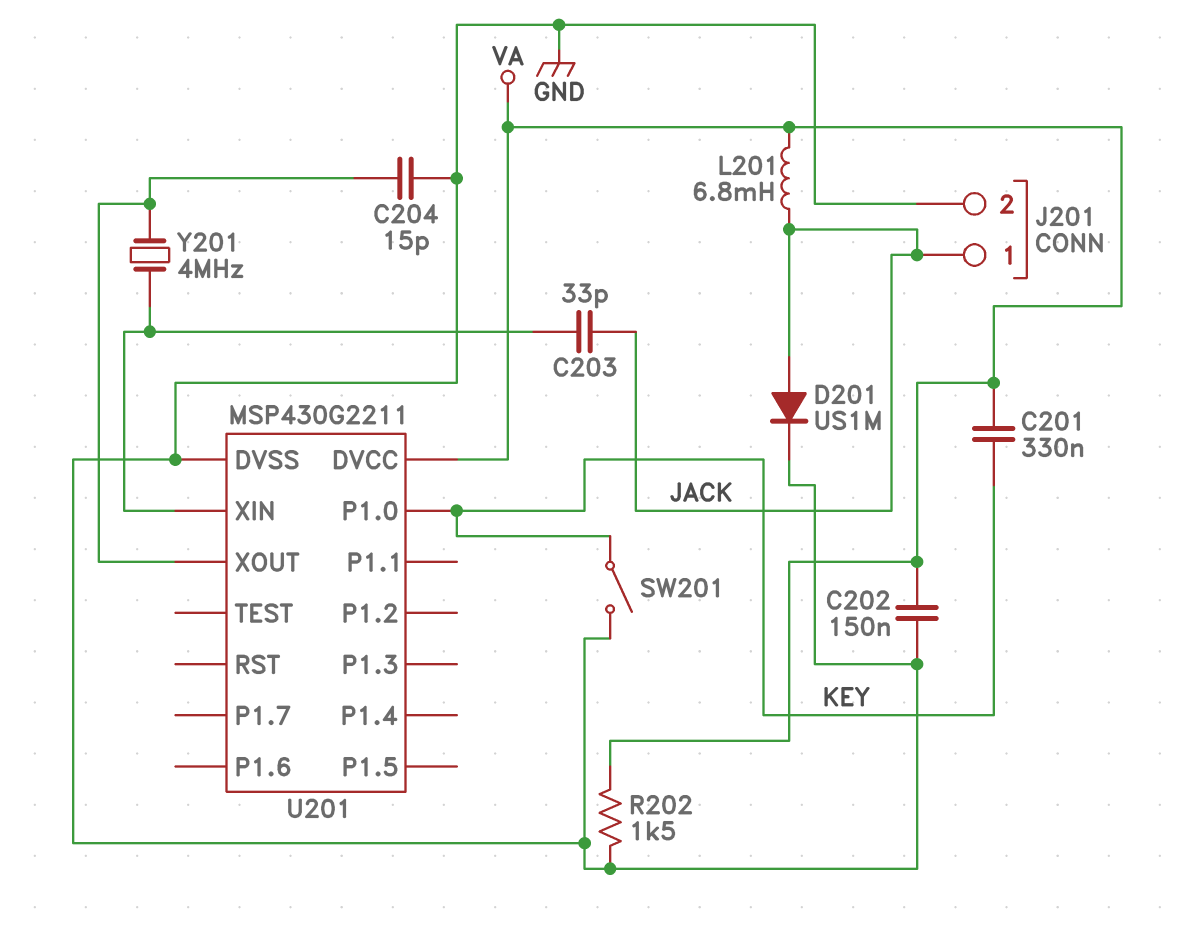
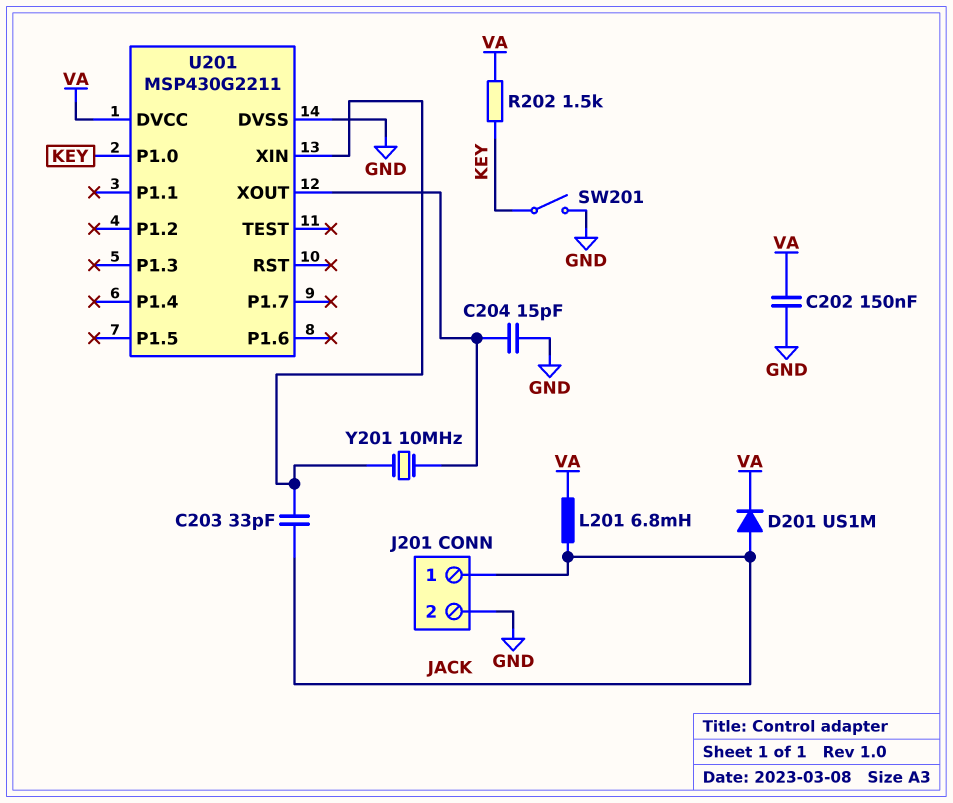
C201: 330nF (KEY, VA) -> none
D201: diode US1M (A JACK, K GND) -> diode US1M (A JACK, K VA)
R202: 1.5k (GND, VA) -> 1.5k (KEY, VA)
Y201: 4MHz (U201/XIN, U201/XOUT) -> 10MHz (U201/XIN, U201/XOUT)

